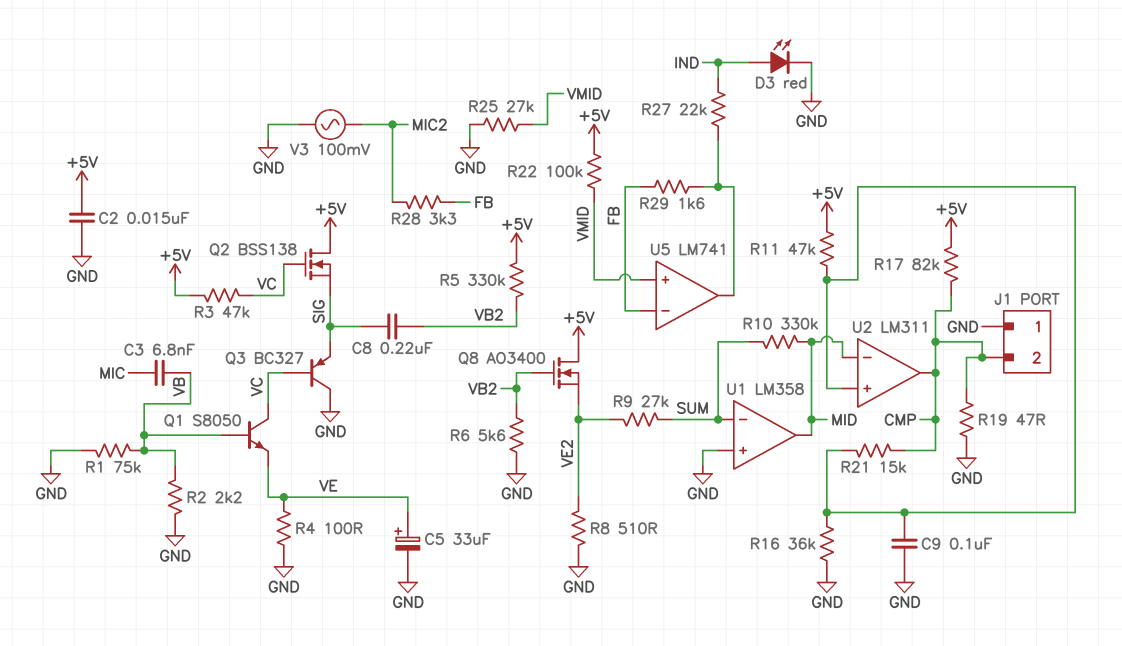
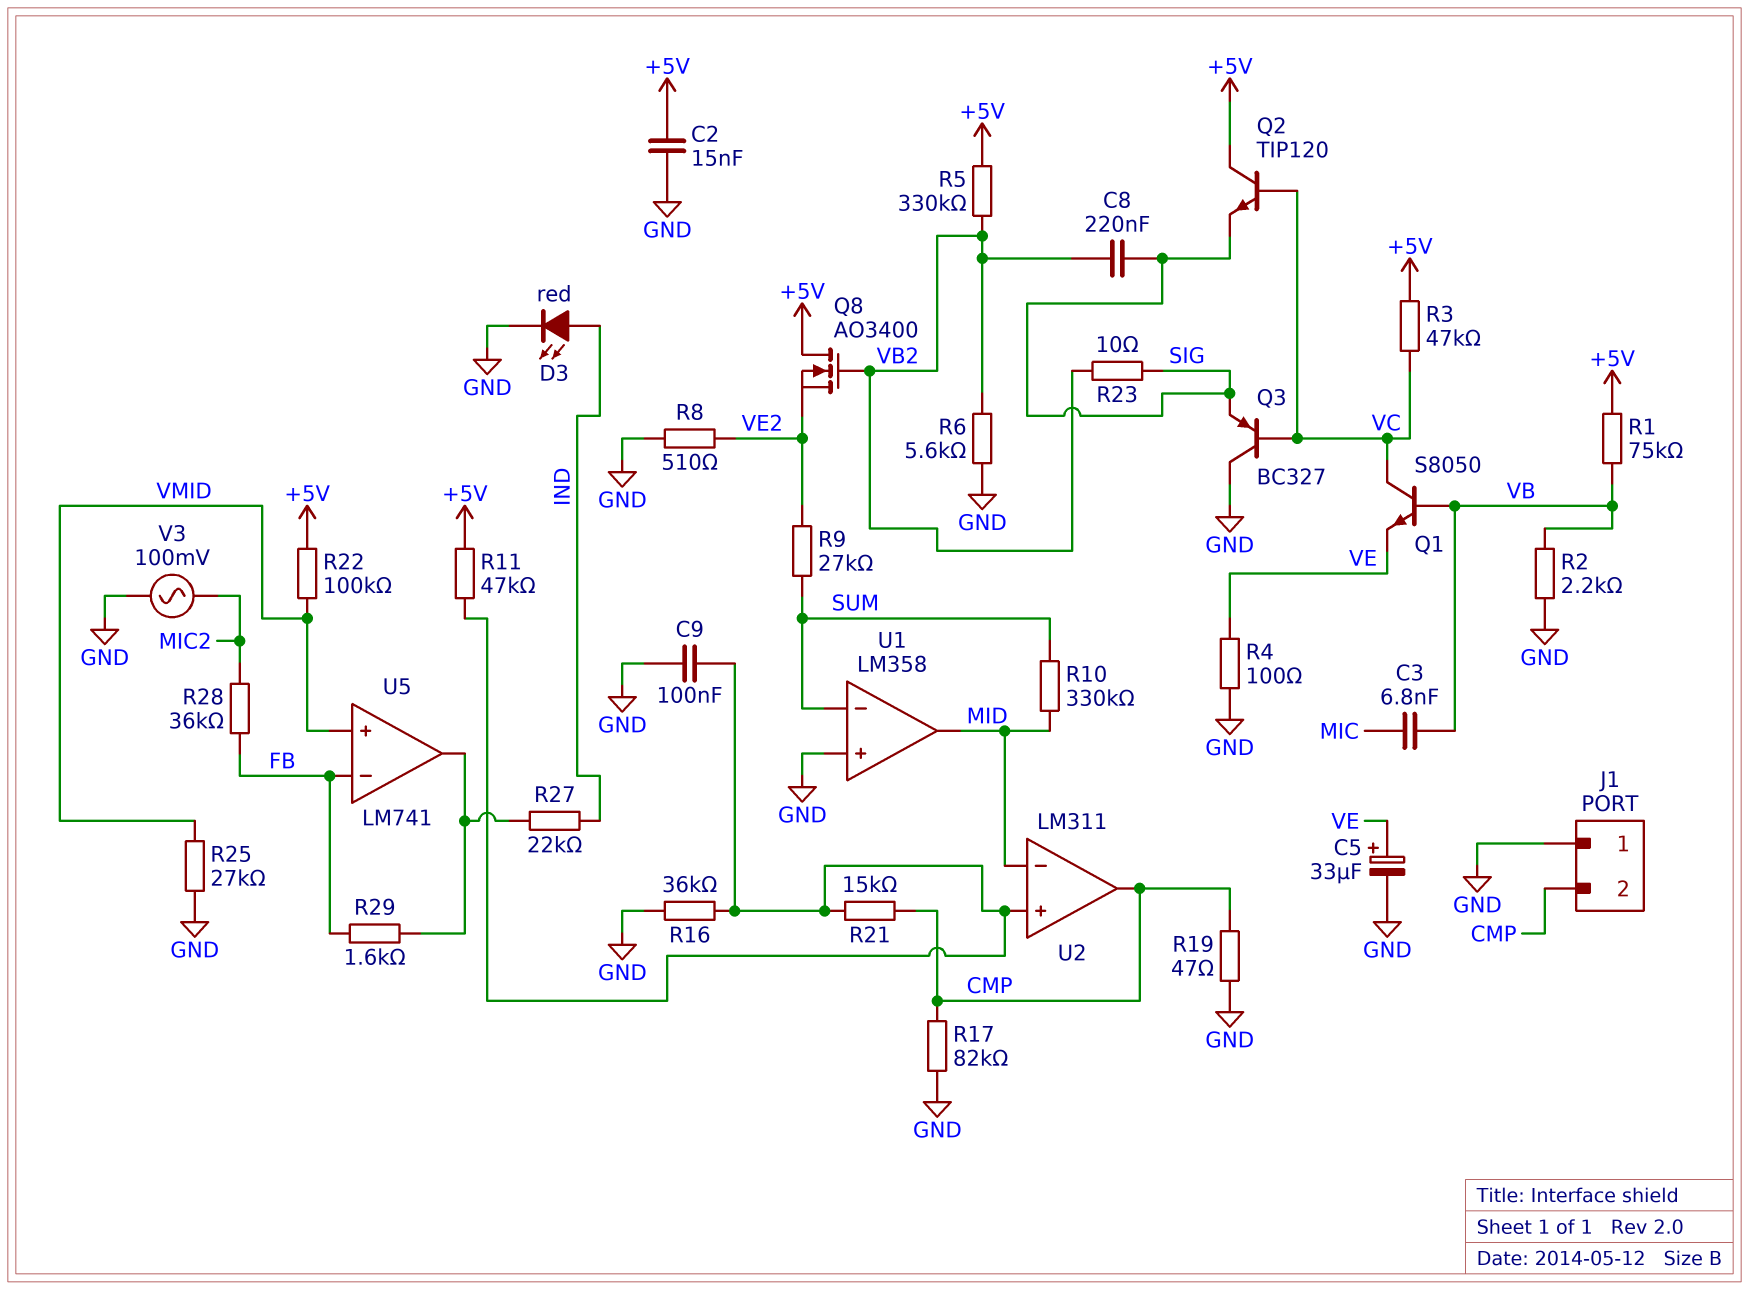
Q2: NMOS BSS138 (G VC, D +5V, S SIG) -> NPN TIP120 (B VC, C +5V, E SIG)
R1: 75k (GND, VB) -> 75k (+5V, VB)
R17: 82k (+5V, CMP) -> 82k (CMP, GND)
R23: none -> 10 (SIG, VB2)
R28: 3.3k (FB, MIC2) -> 36k (FB, MIC2)

